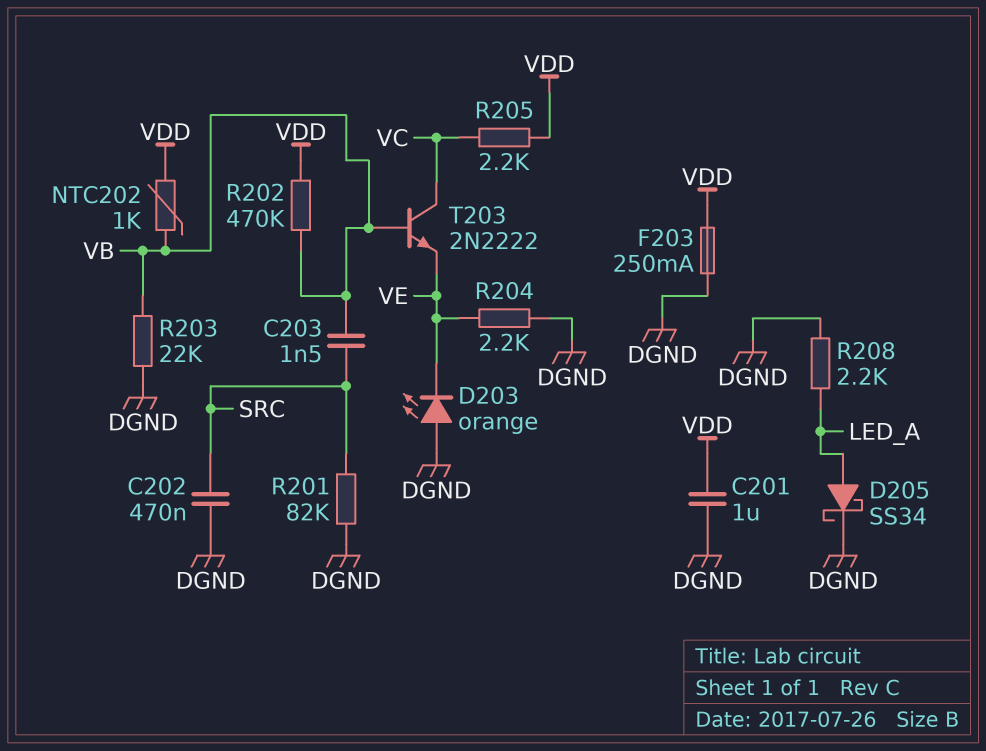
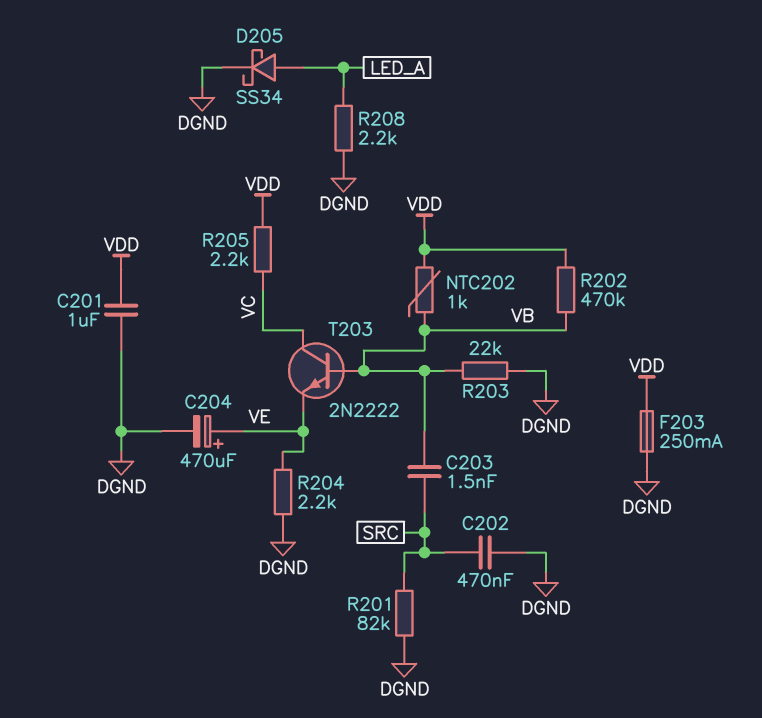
C204: none -> 470uF (plus VE, minus DGND)
D203: LED orange (A DGND, K VE) -> none

